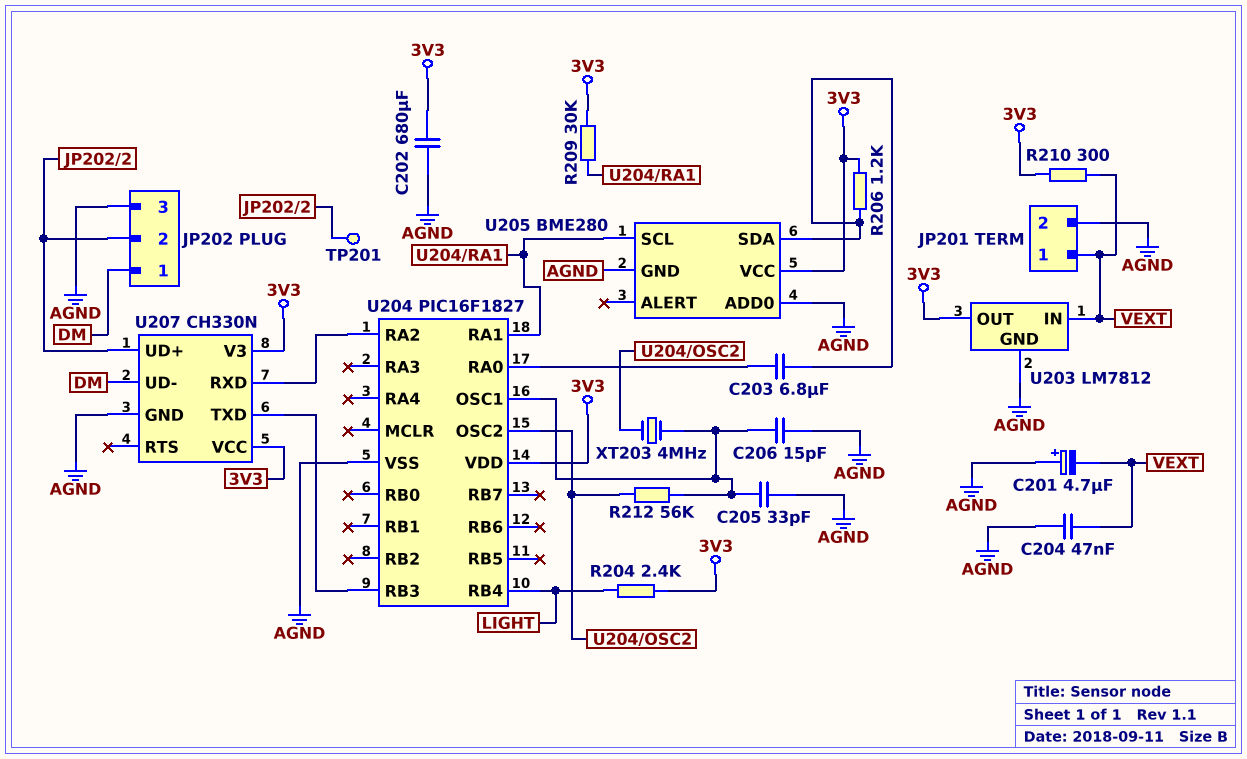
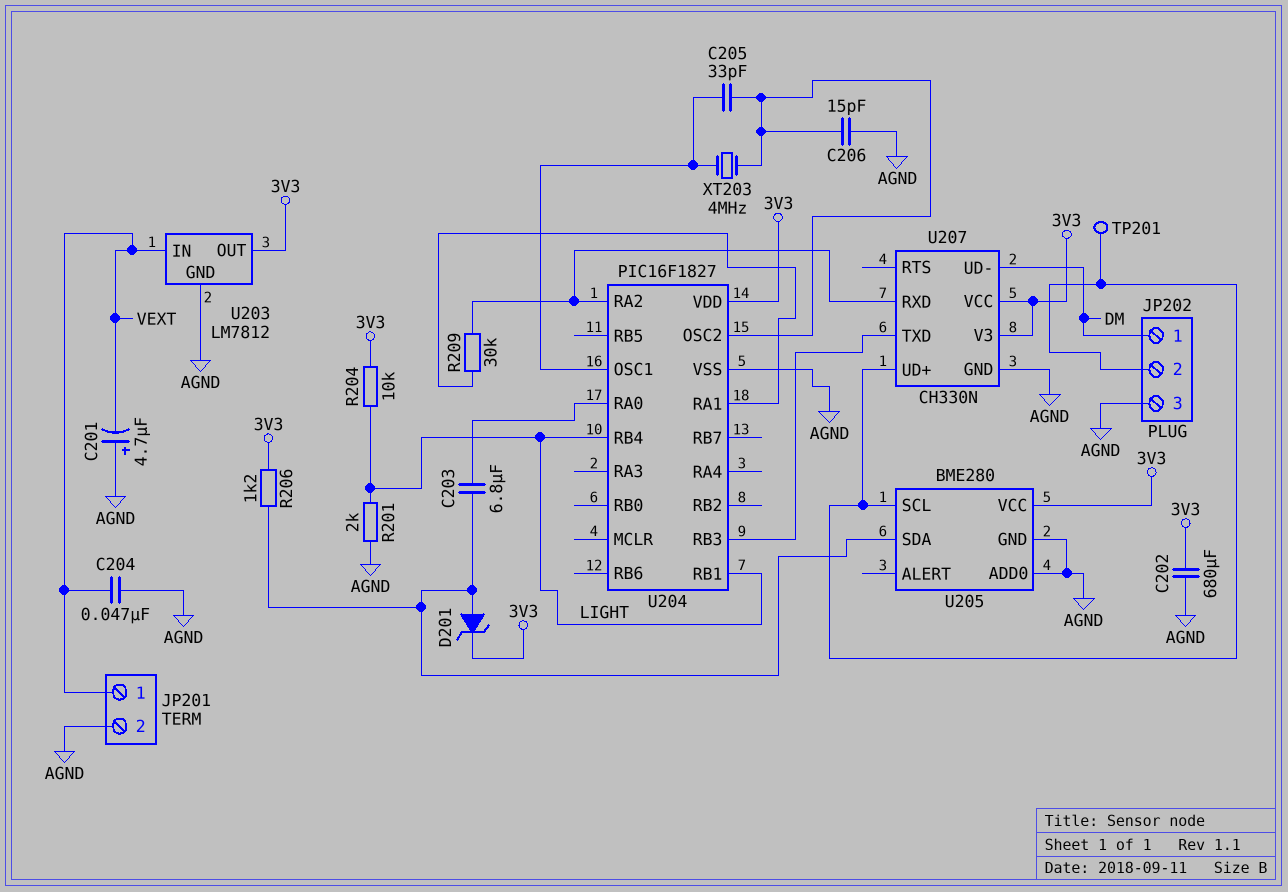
C205: 33pF (AGND, U204/OSC1) -> 33pF (U204/OSC1, U204/OSC2)
C206: 15pF (AGND, U204/OSC1) -> 15pF (AGND, U204/OSC2)
D201: none -> zener (A U205/SDA, K 3V3)
R201: none -> 2k (AGND, LIGHT)
R204: 2.4k (3V3, LIGHT) -> 10k (3V3, LIGHT)
R209: 30k (3V3, U204/RA1) -> 30k (U204/RA1, U204/RA2)
R210: 300 (3V3, VEXT) -> none
R212: 56k (U204/OSC1, U204/OSC2) -> none
U204 pin RB1: none -> LIGHT
U205 pin SCL: U204/RA1 -> JP202/2

